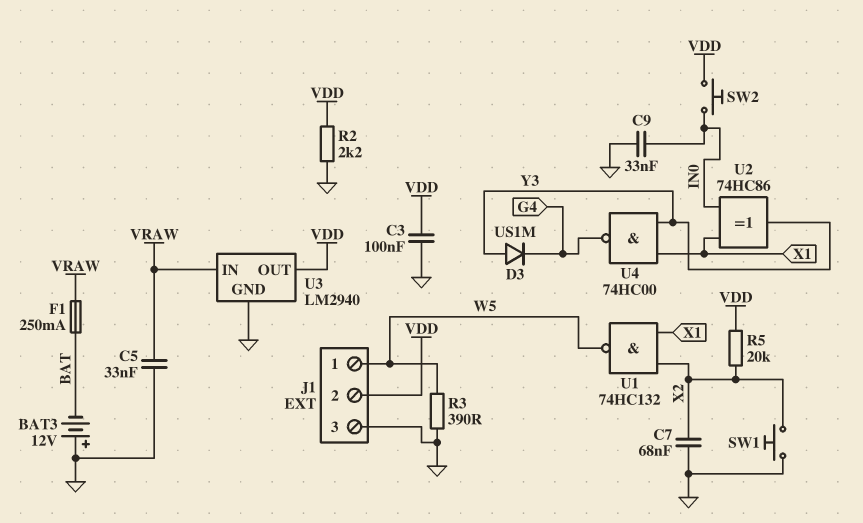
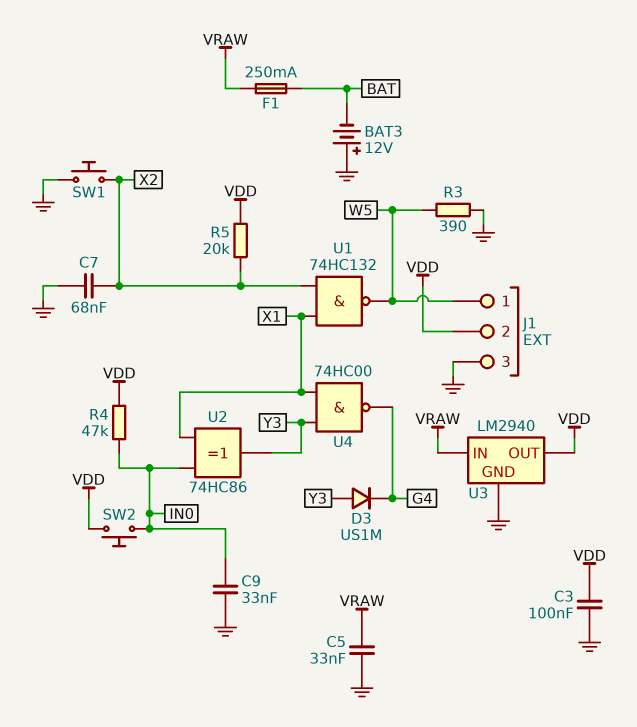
R2: 2.2k (GND, VDD) -> none
R4: none -> 47k (IN0, VDD)

